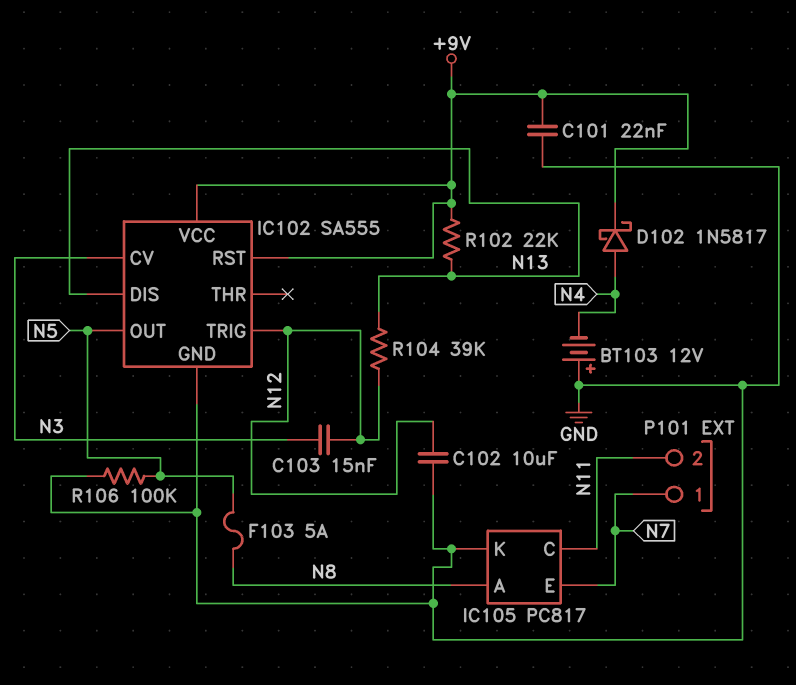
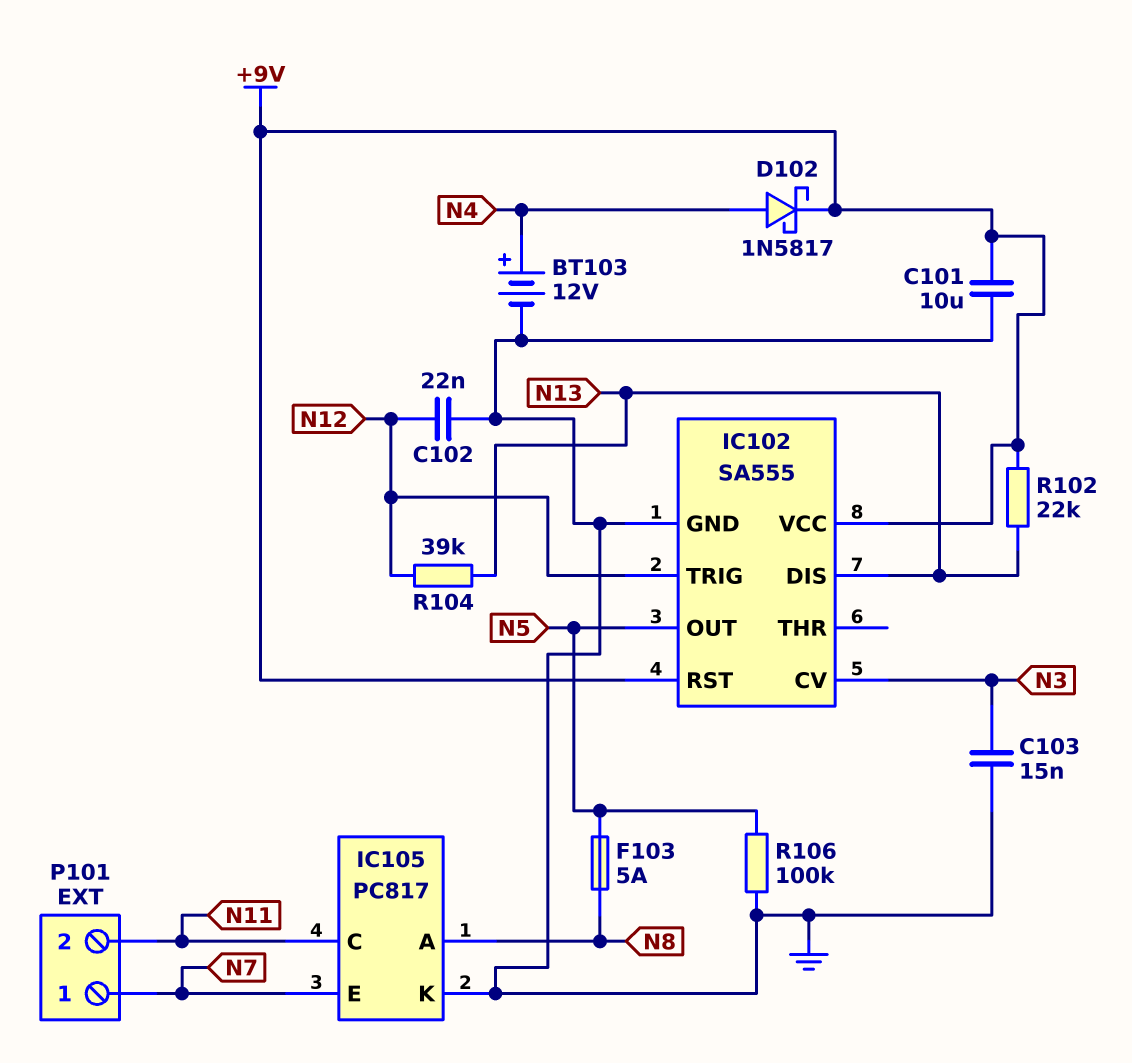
BT103: 12V (plus GND, minus N4) -> 12V (plus N4, minus GND)
C101: 22nF (+9V, GND) -> 10uF (+9V, GND)
C102: 10uF (GND, N12) -> 22nF (GND, N12)
C103: 15nF (N3, N12) -> 15nF (GND, N3)

